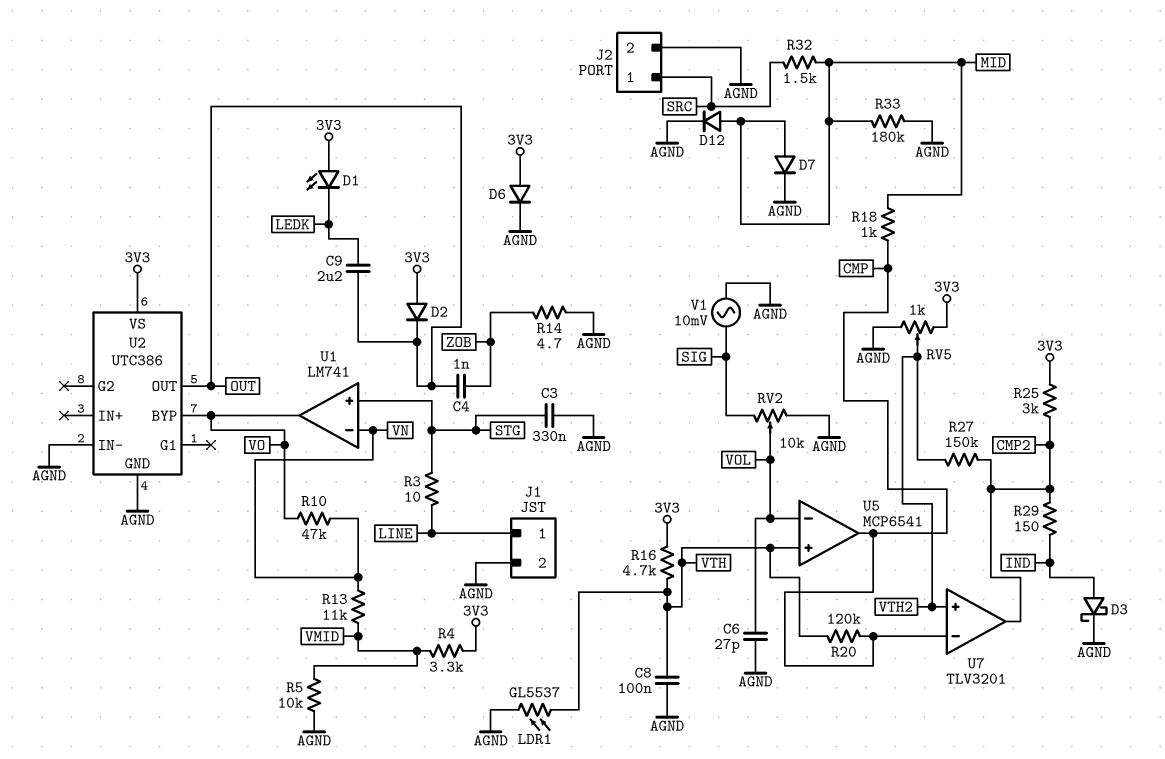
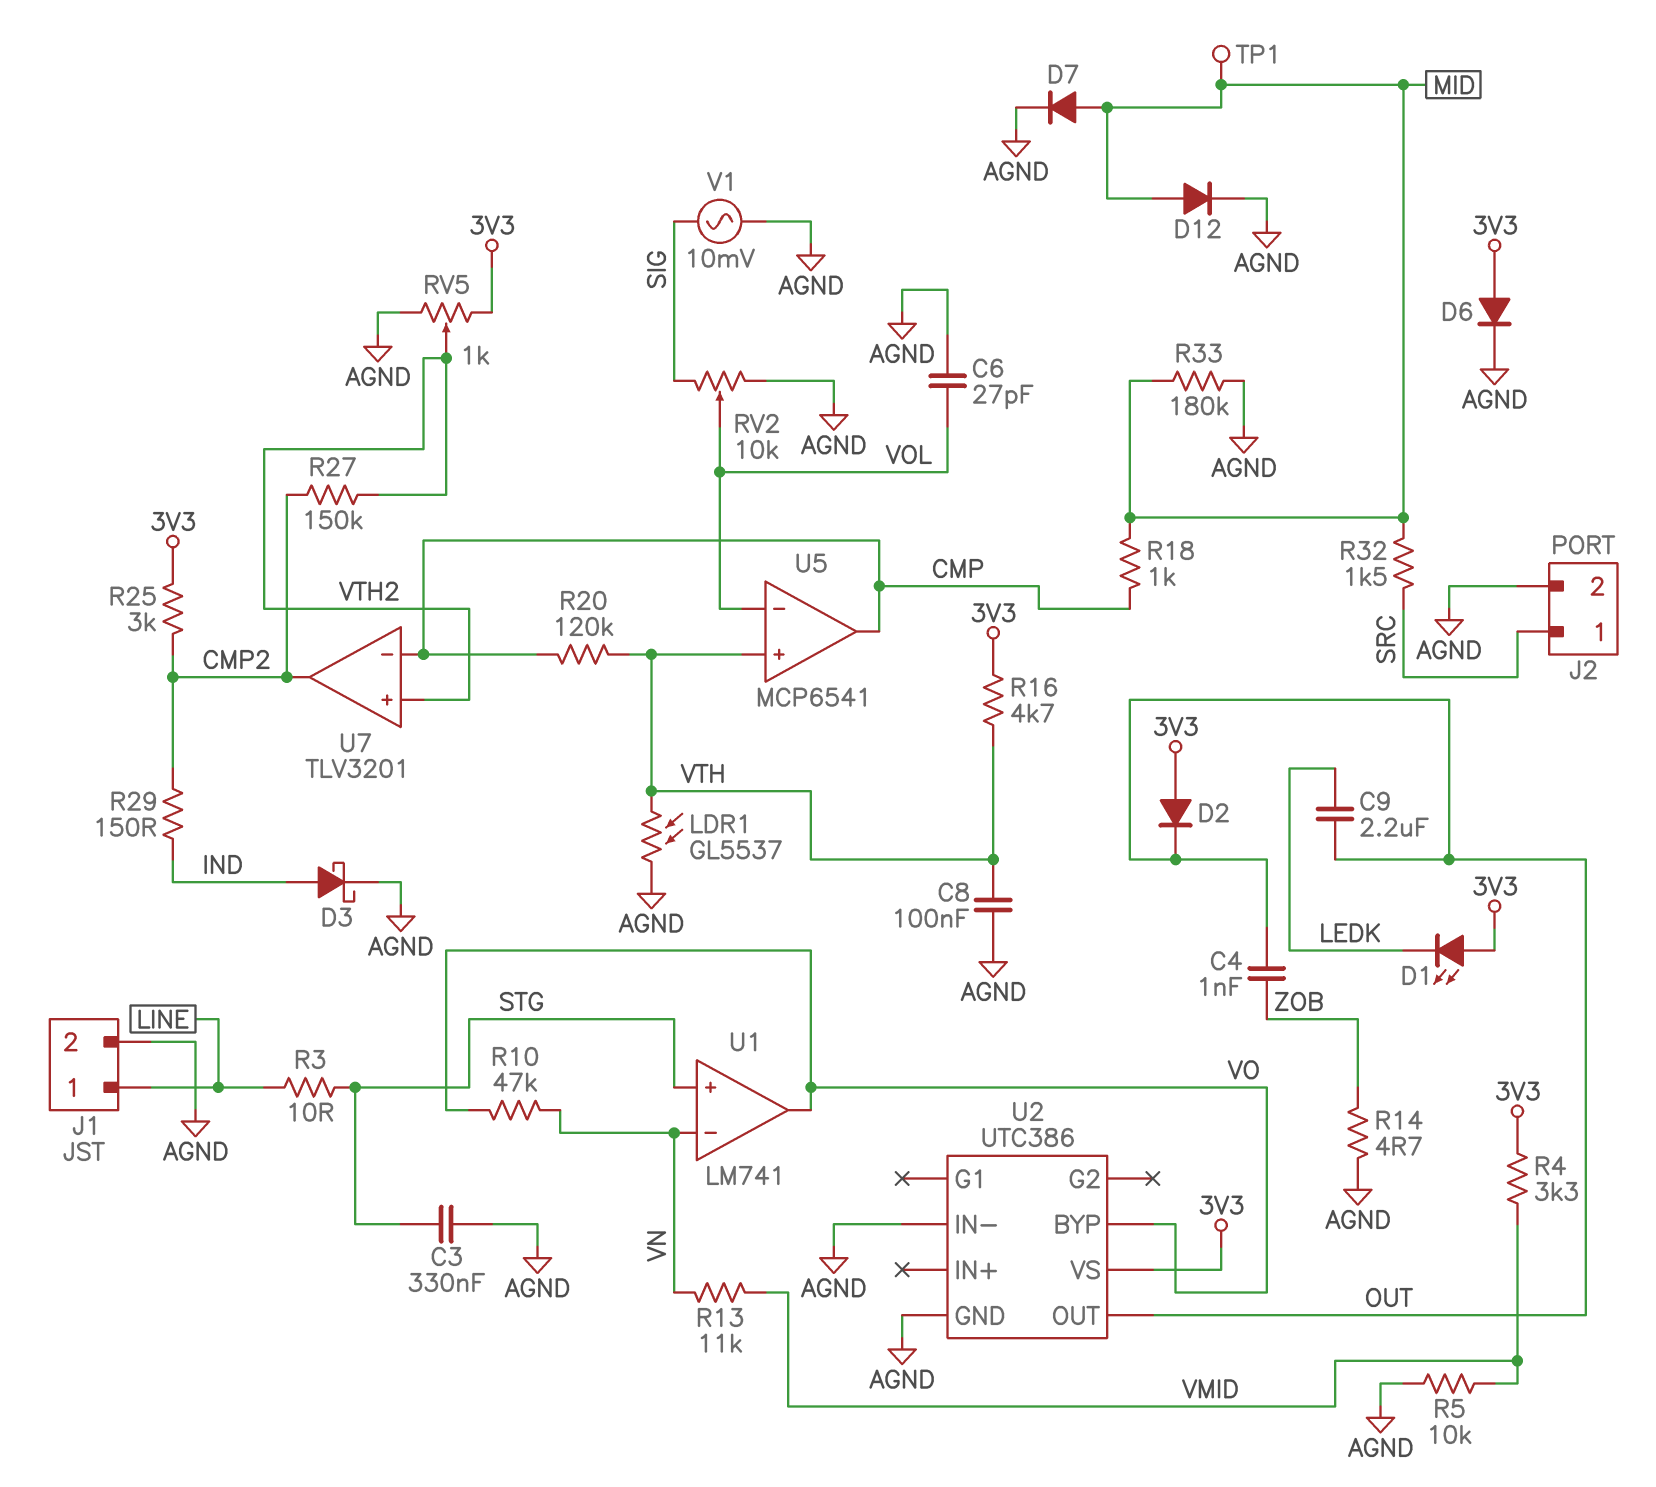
TP1: none -> test point (MID)

